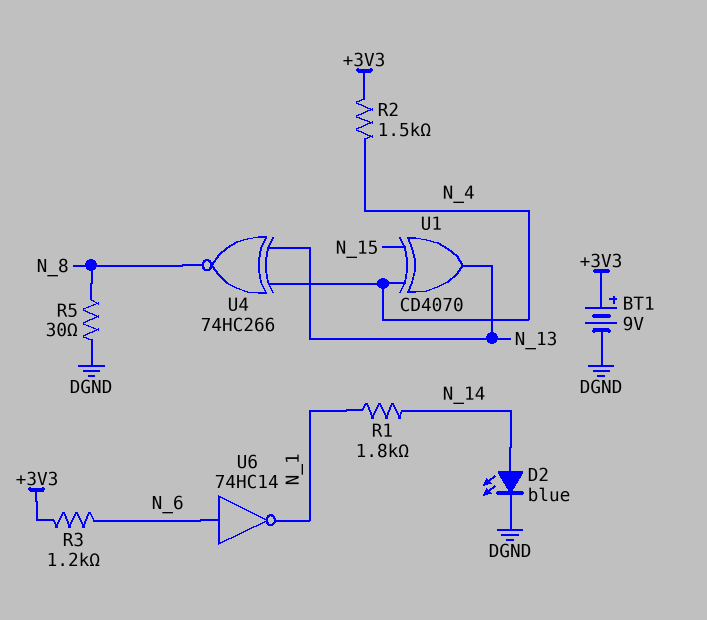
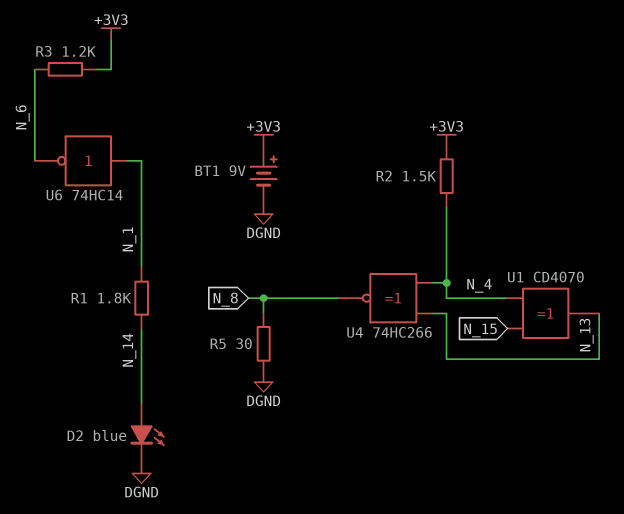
U6: NOT 74HC14 (in N_6, out N_1) -> NOT 74HC14 (in N_1, out N_6)

